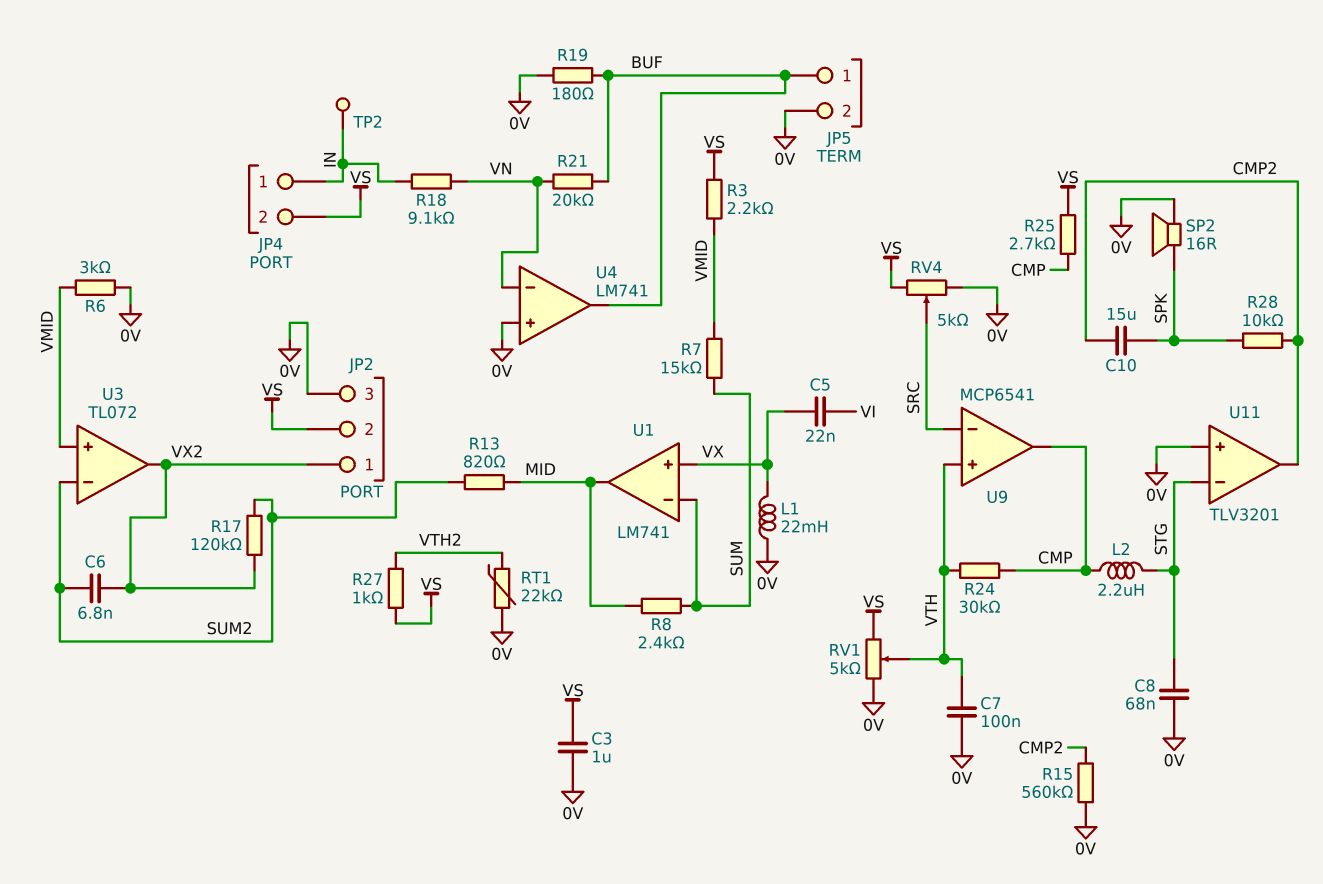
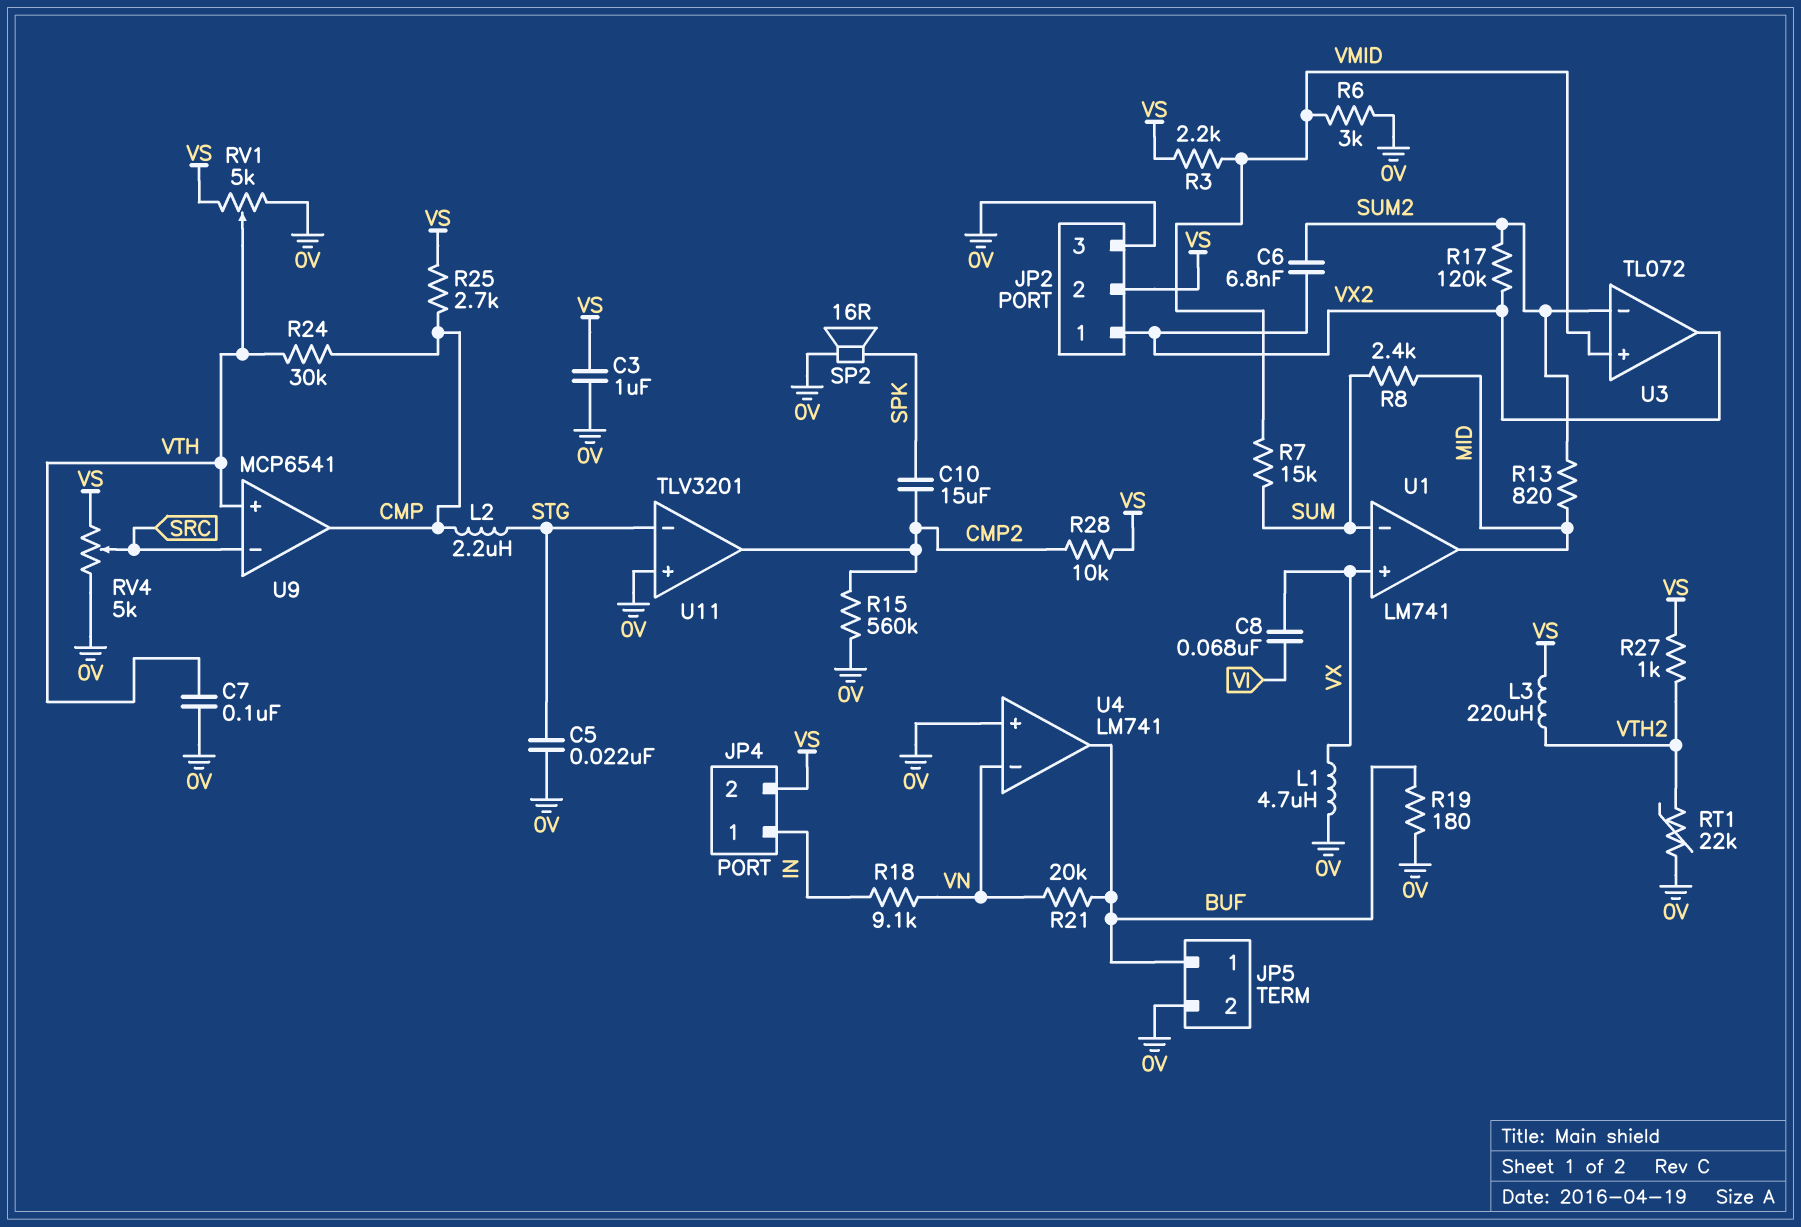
C5: 22nF (VI, VX) -> 22nF (0V, STG)
C8: 68nF (0V, STG) -> 68nF (VI, VX)
L1: 22mH (0V, VX) -> 4.7uH (0V, VX)
L3: none -> 220uH (VS, VTH2)
R28: 10k (CMP2, SPK) -> 10k (CMP2, VS)
TP2: test point (IN) -> none

